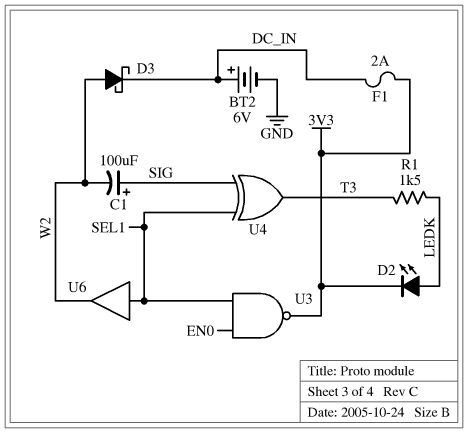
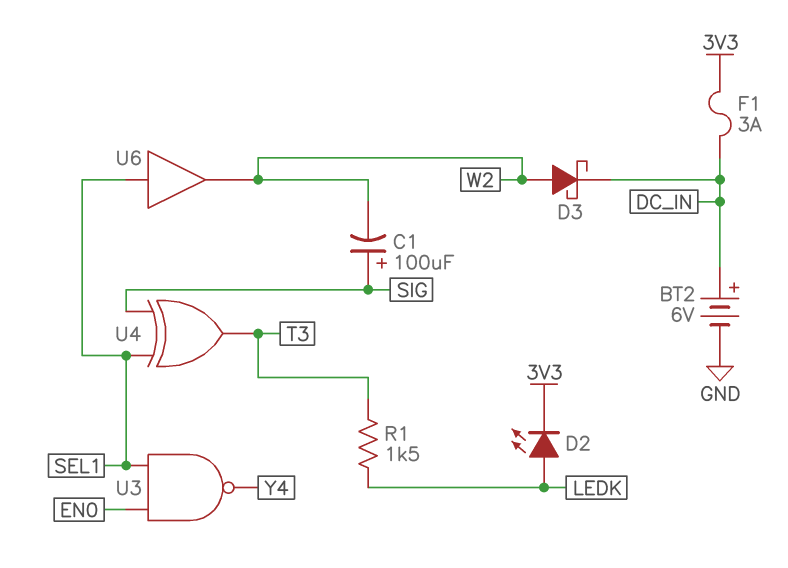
F1: 2A (3V3, DC_IN) -> 3A (3V3, DC_IN)
U3: NAND (in EN0, in SEL1, out 3V3) -> NAND (in EN0, in SEL1, out Y4)

